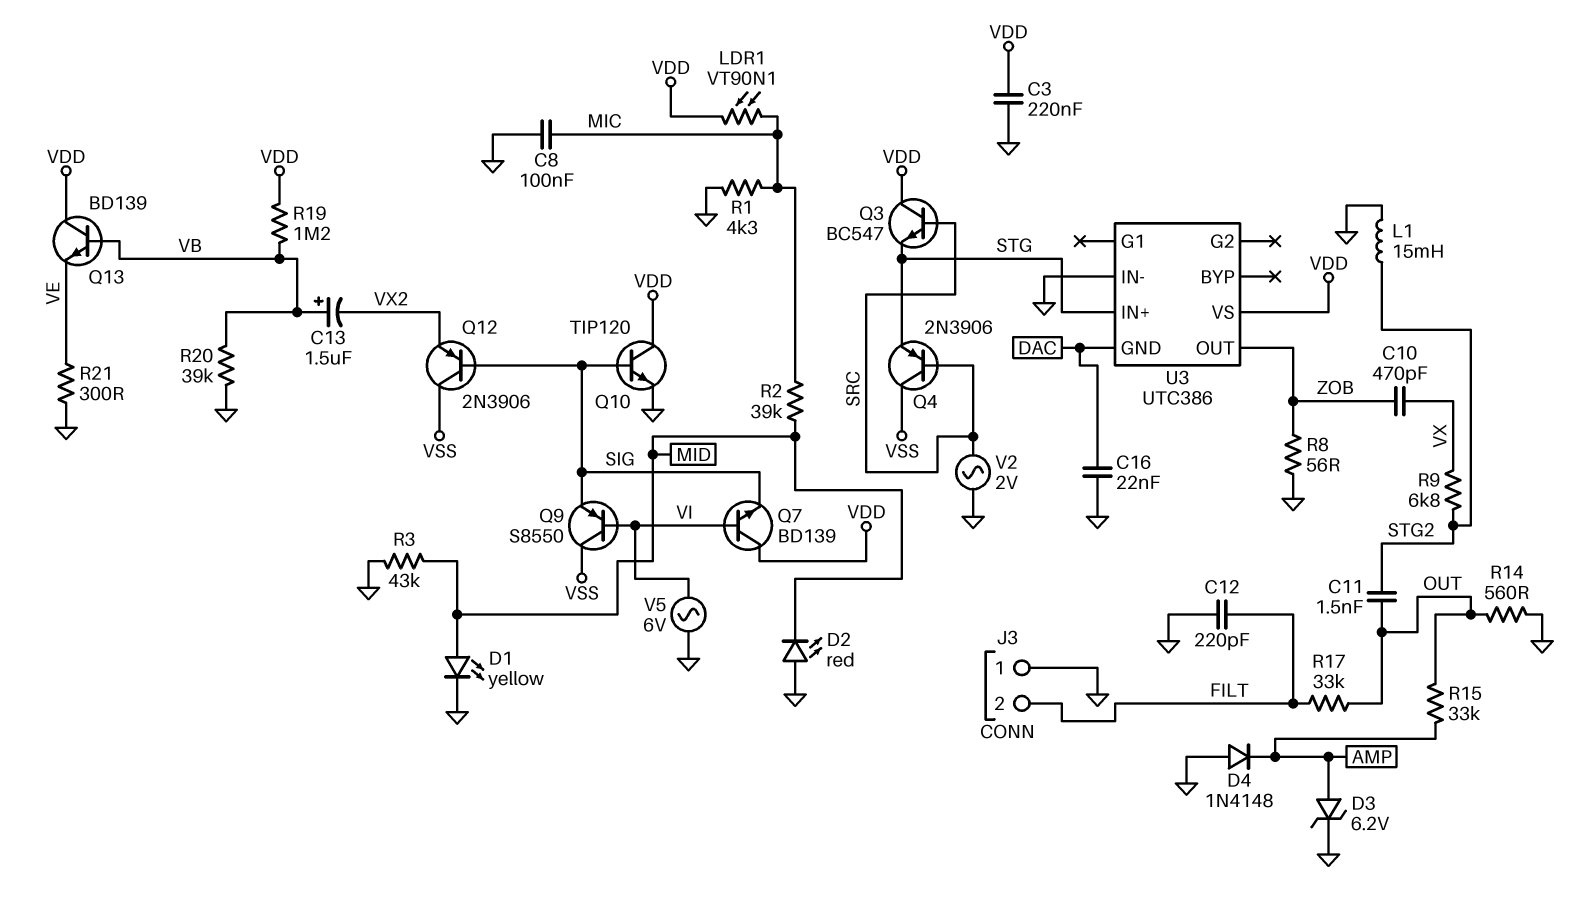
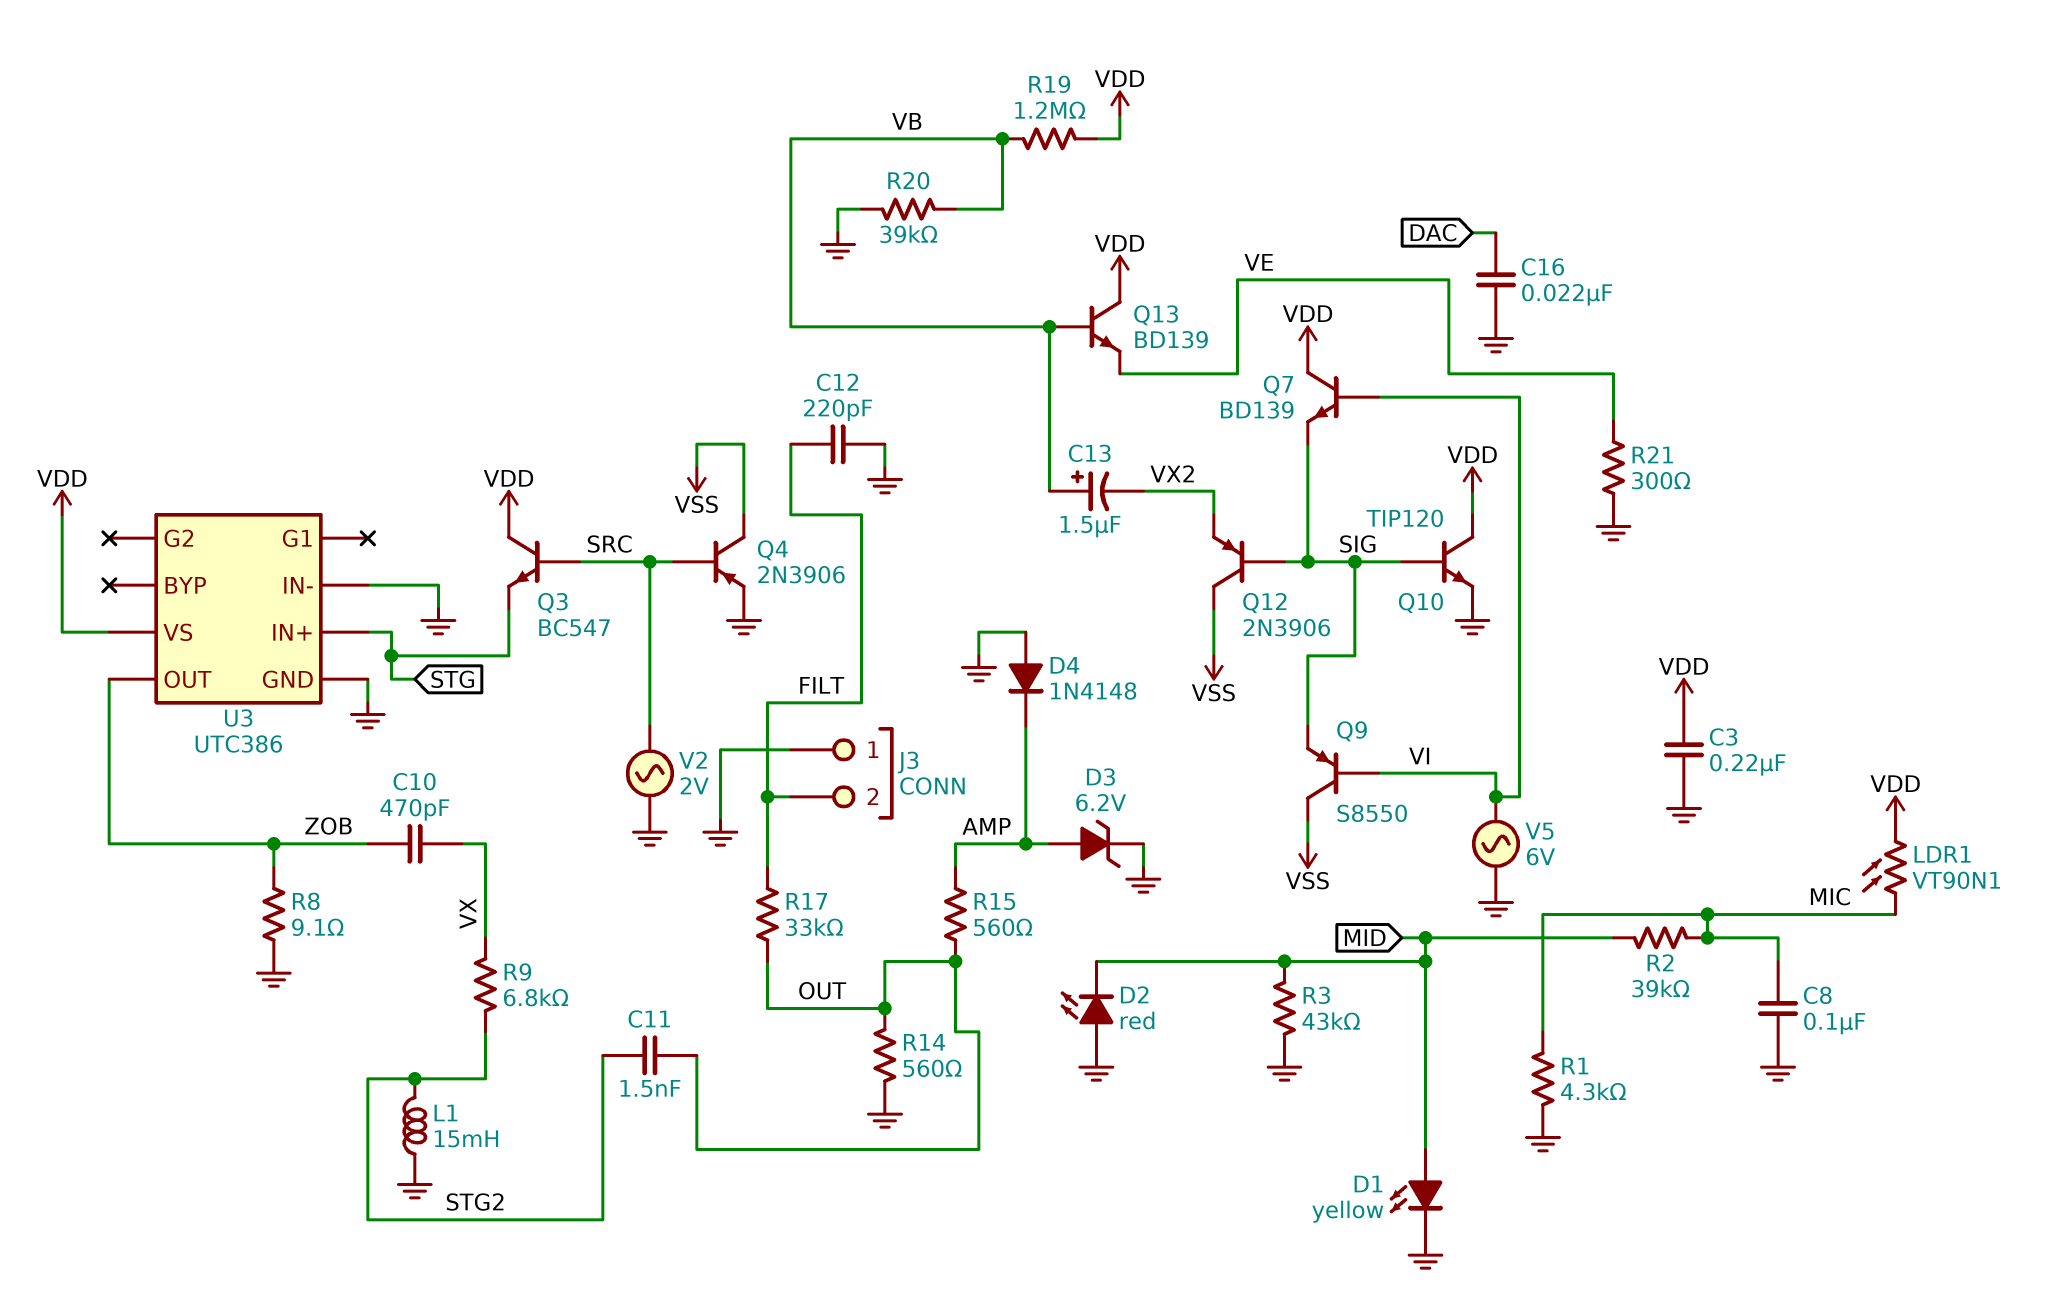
Q4: PNP 2N3906 (B SRC, C VSS, E STG) -> PNP 2N3906 (B SRC, C VSS, E GND)
R8: 56 (GND, ZOB) -> 9.1 (GND, ZOB)
R15: 33k (AMP, OUT) -> 560 (AMP, OUT)
U3 pin GND: DAC -> GND

